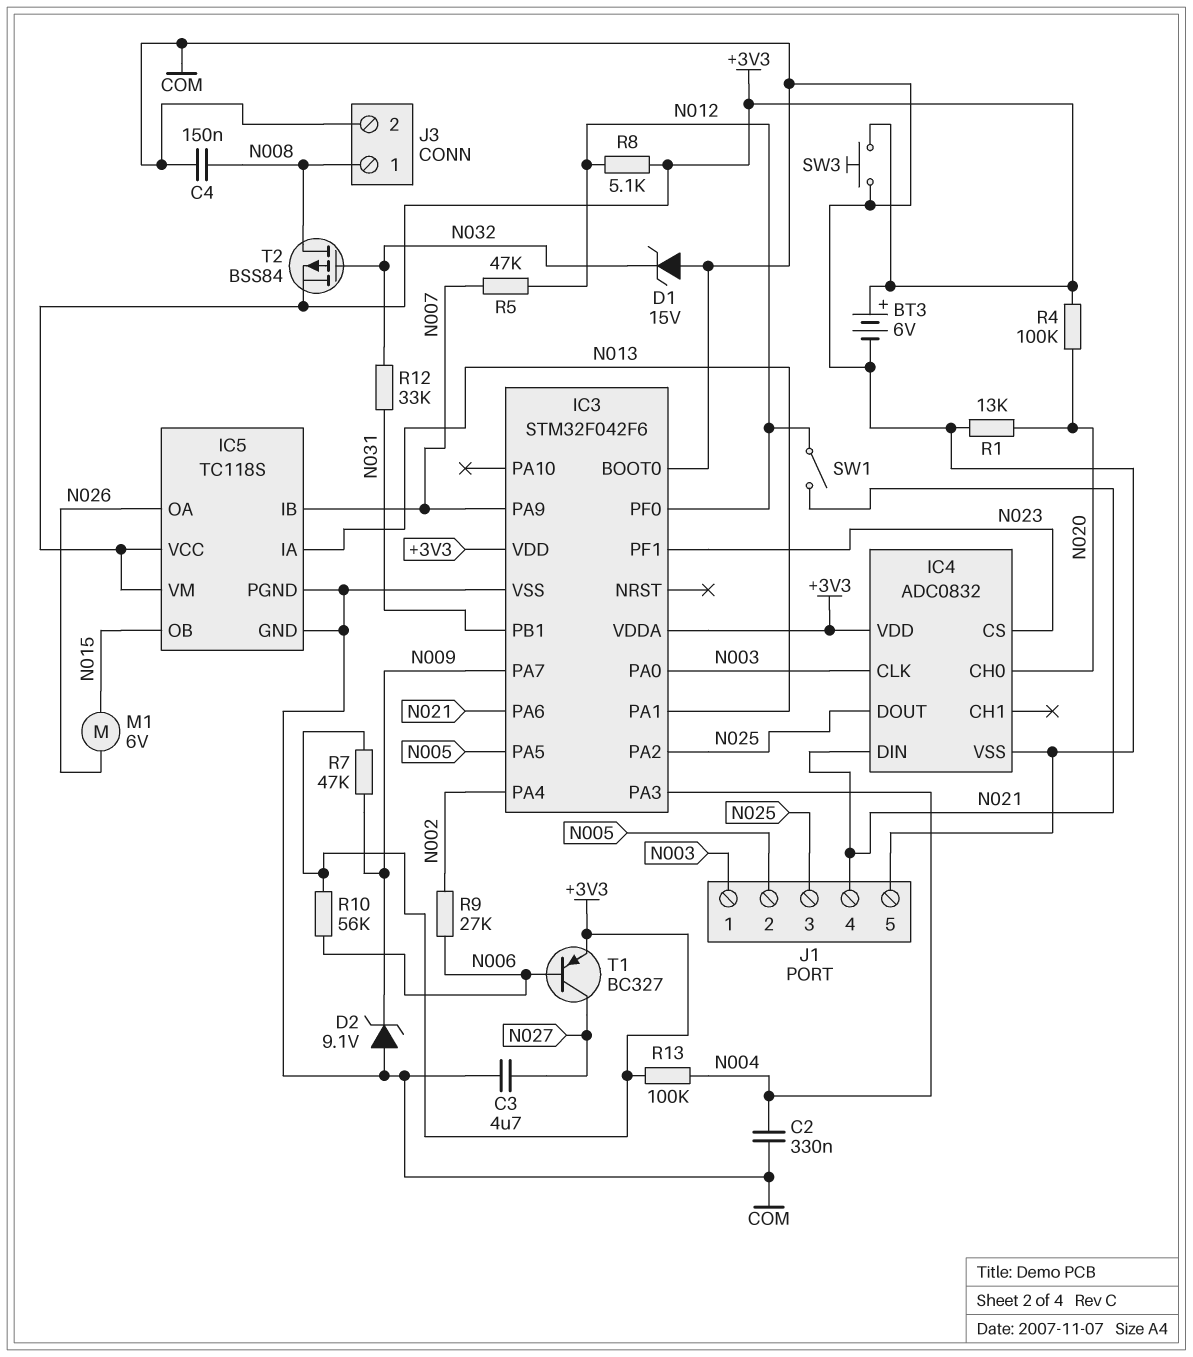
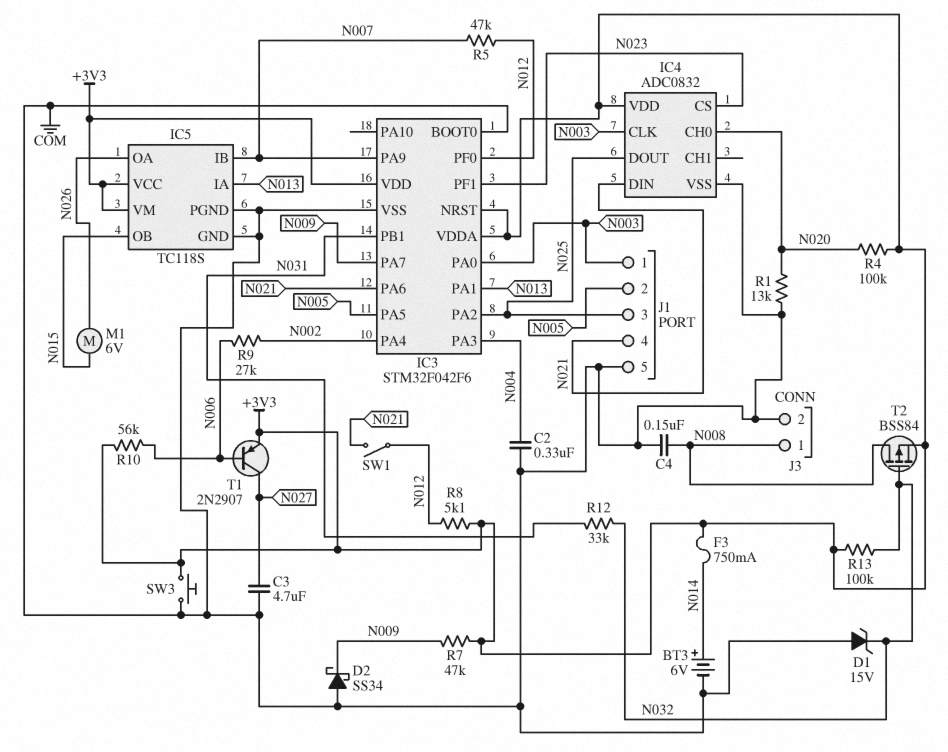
BT3: 6V (plus +3V3, minus COM) -> 6V (plus N014, minus COM)
D2: zener 9.1V (A COM, K N009) -> schottky SS34 (A COM, K N009)
F3: none -> 750mA (+3V3, N014)
IC3 pin NRST: none -> +3V3
R13: 100k (+3V3, N004) -> 100k (+3V3, N032)
T1: PNP BC327 (B N006, C N027, E +3V3) -> PNP 2N2907 (B N006, C N027, E +3V3)

